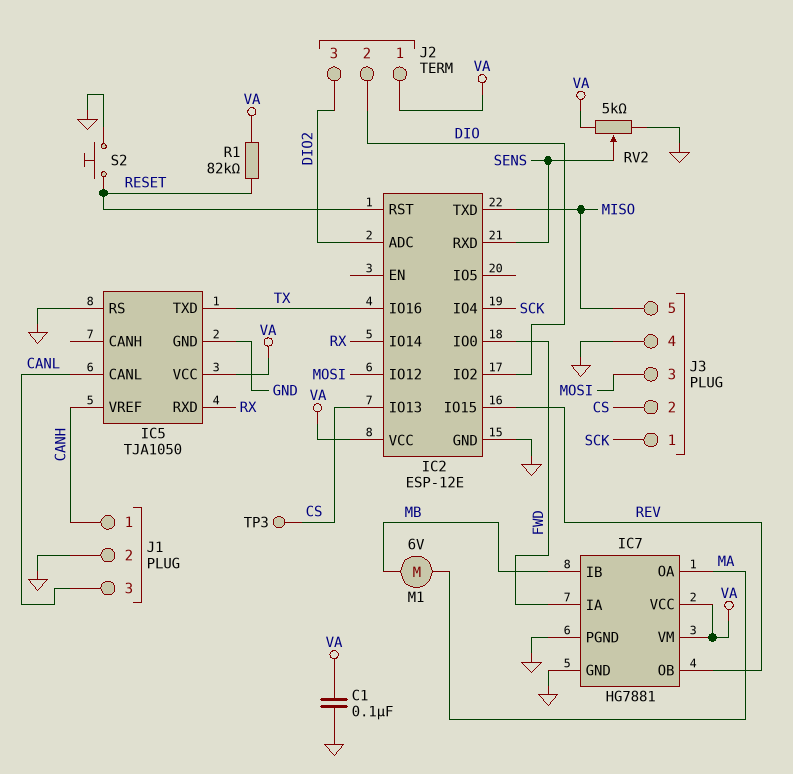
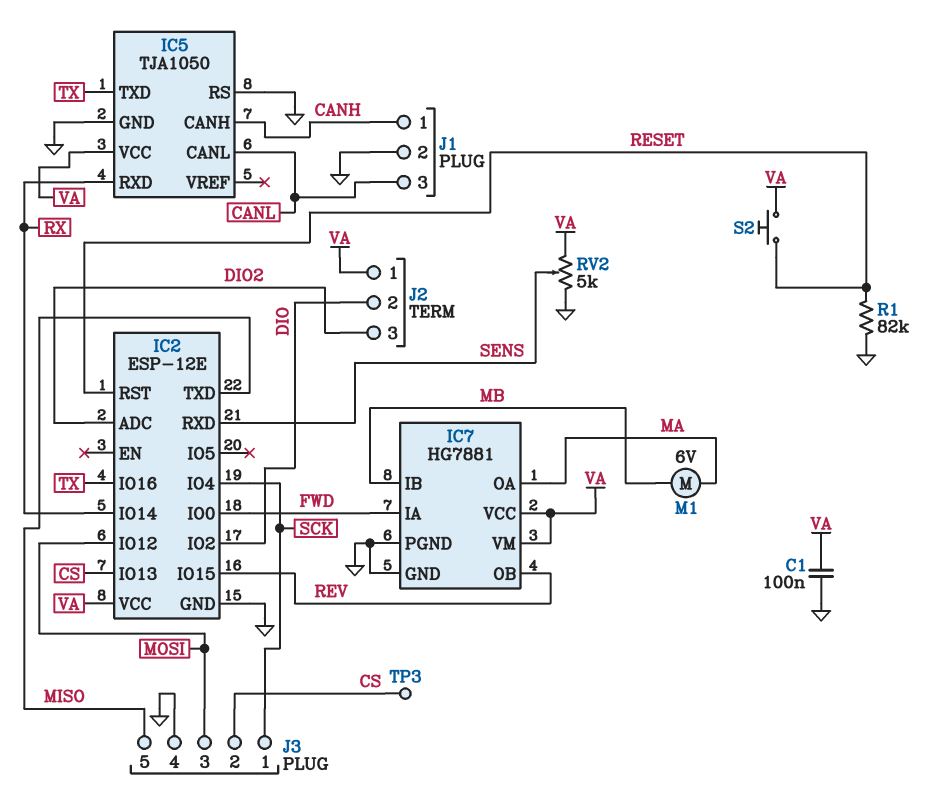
IC5 pin CANH: none -> CANH
IC5 pin VREF: CANH -> none
R1: 82k (RESET, VA) -> 82k (GND, RESET)
S2: button (GND, RESET) -> button (RESET, VA)

